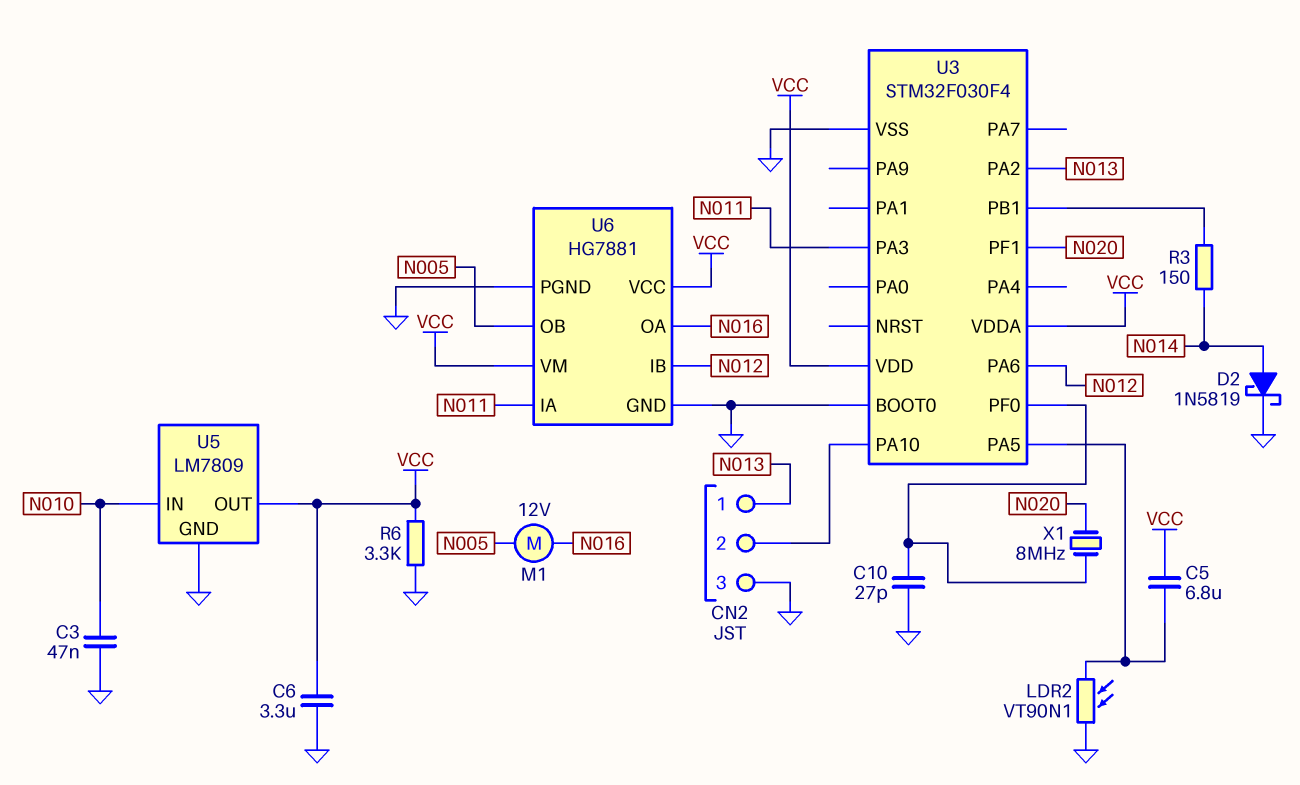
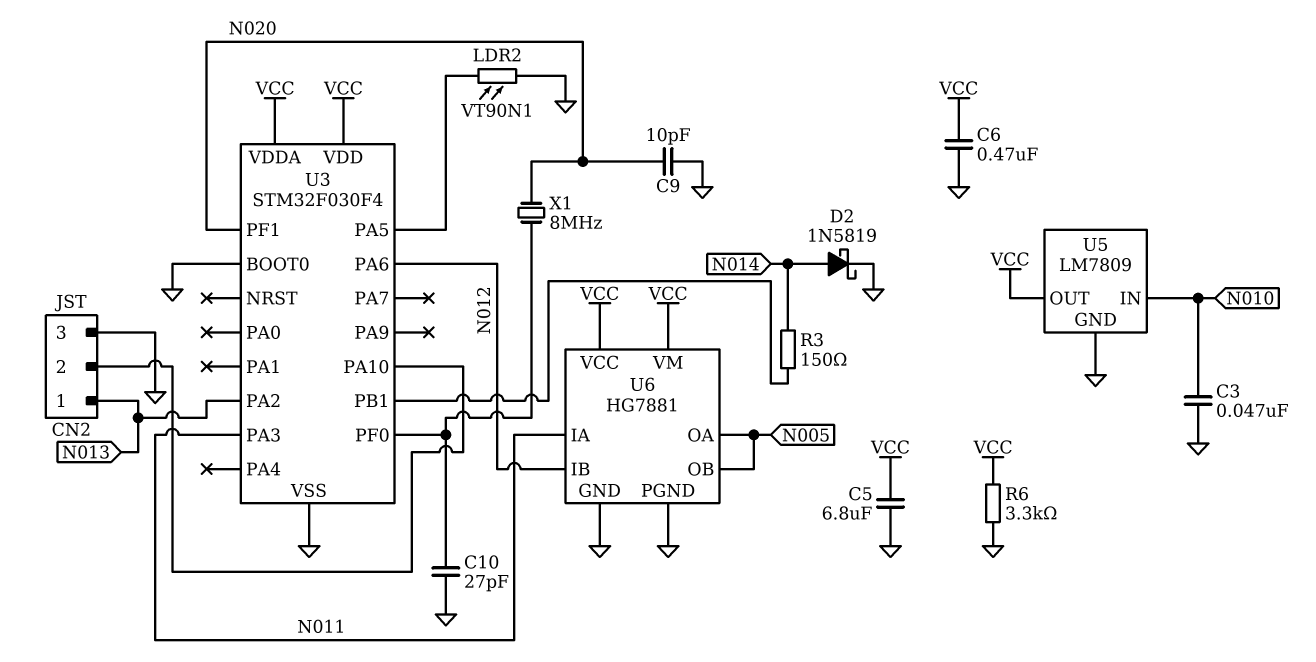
C5: 6.8uF (U3/PA5, VCC) -> 6.8uF (GND, VCC)
C6: 3.3uF (GND, VCC) -> 470nF (GND, VCC)
C9: none -> 10pF (GND, N020)
M1: motor 12V (N005, N016) -> none
U6 pin OA: N016 -> N005

